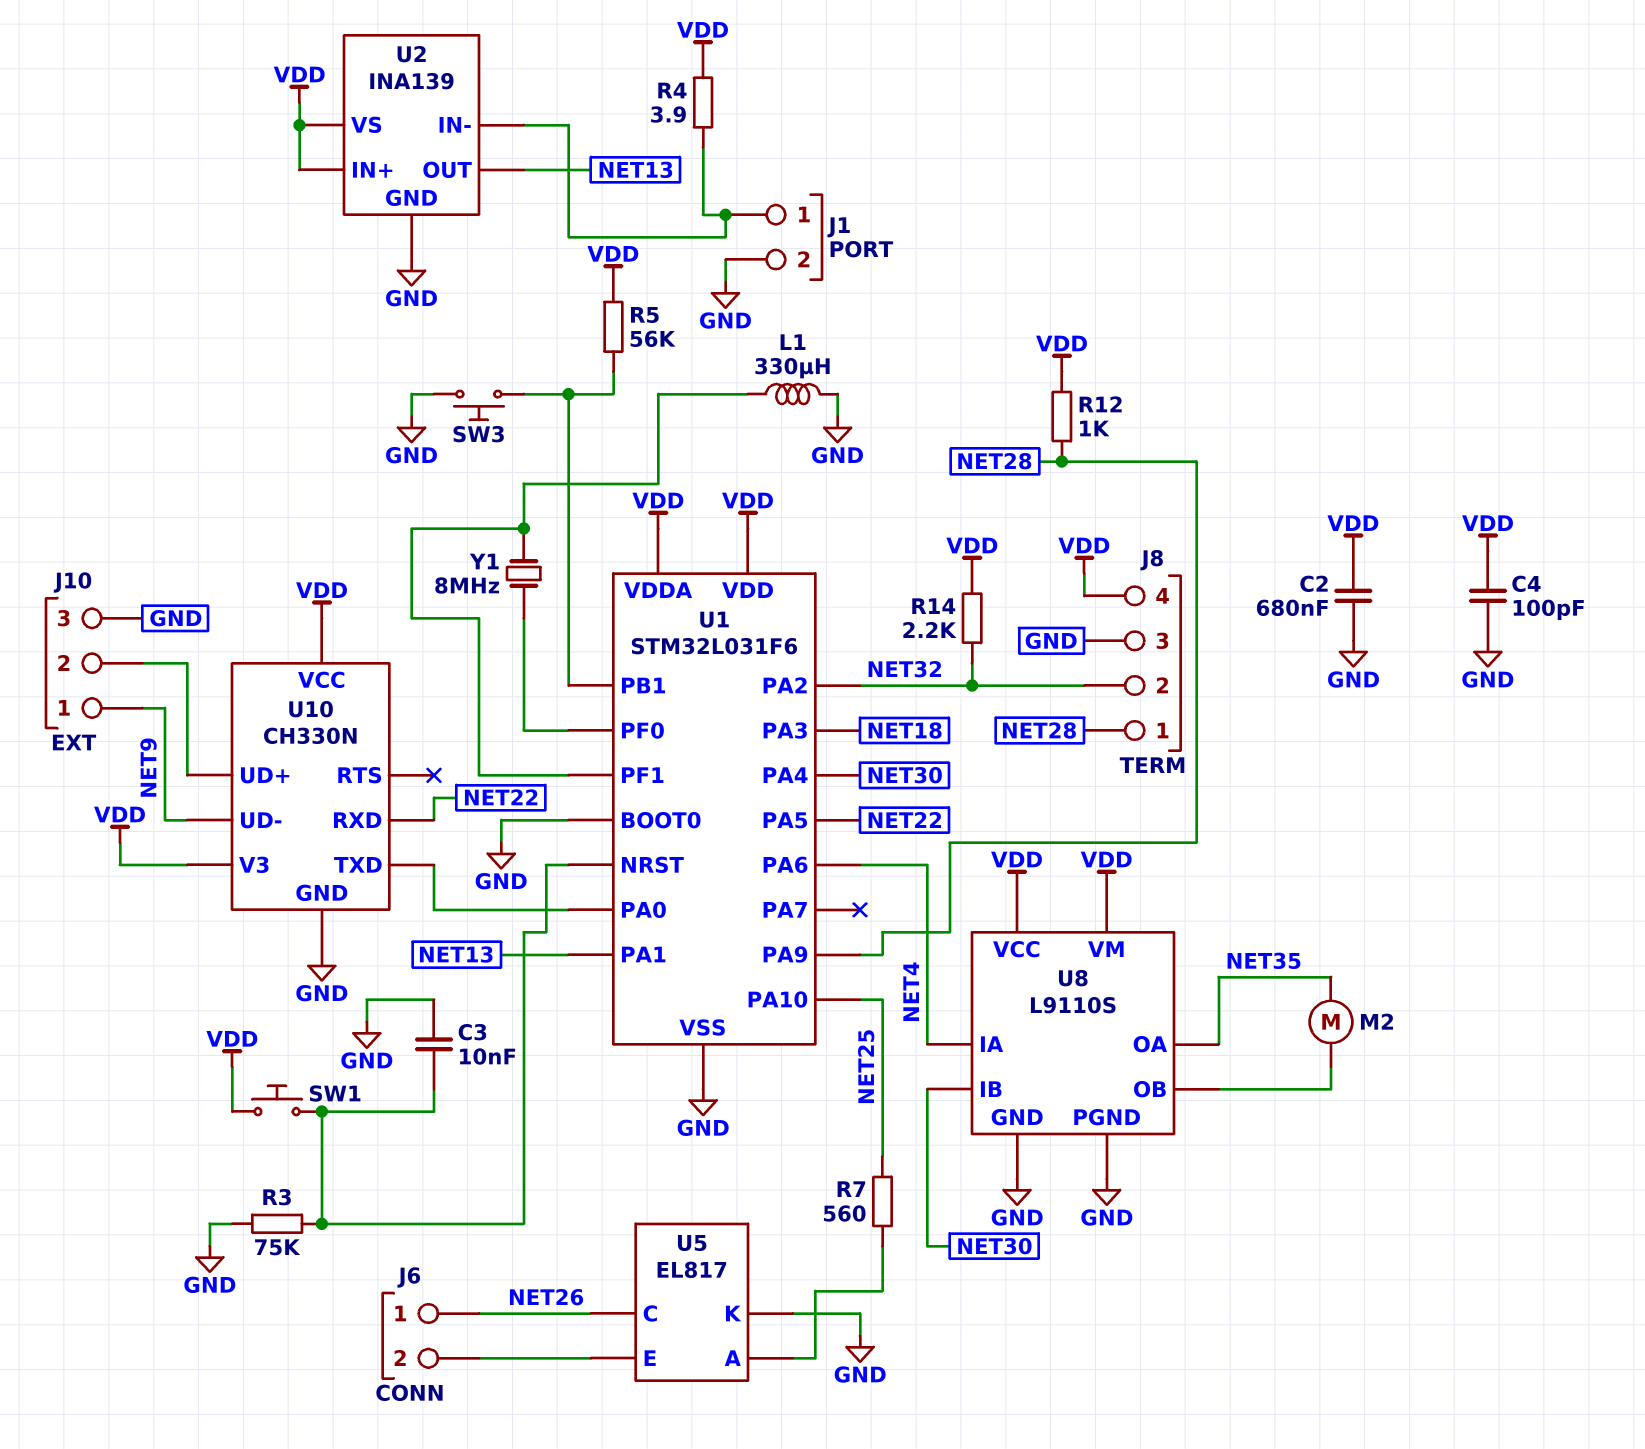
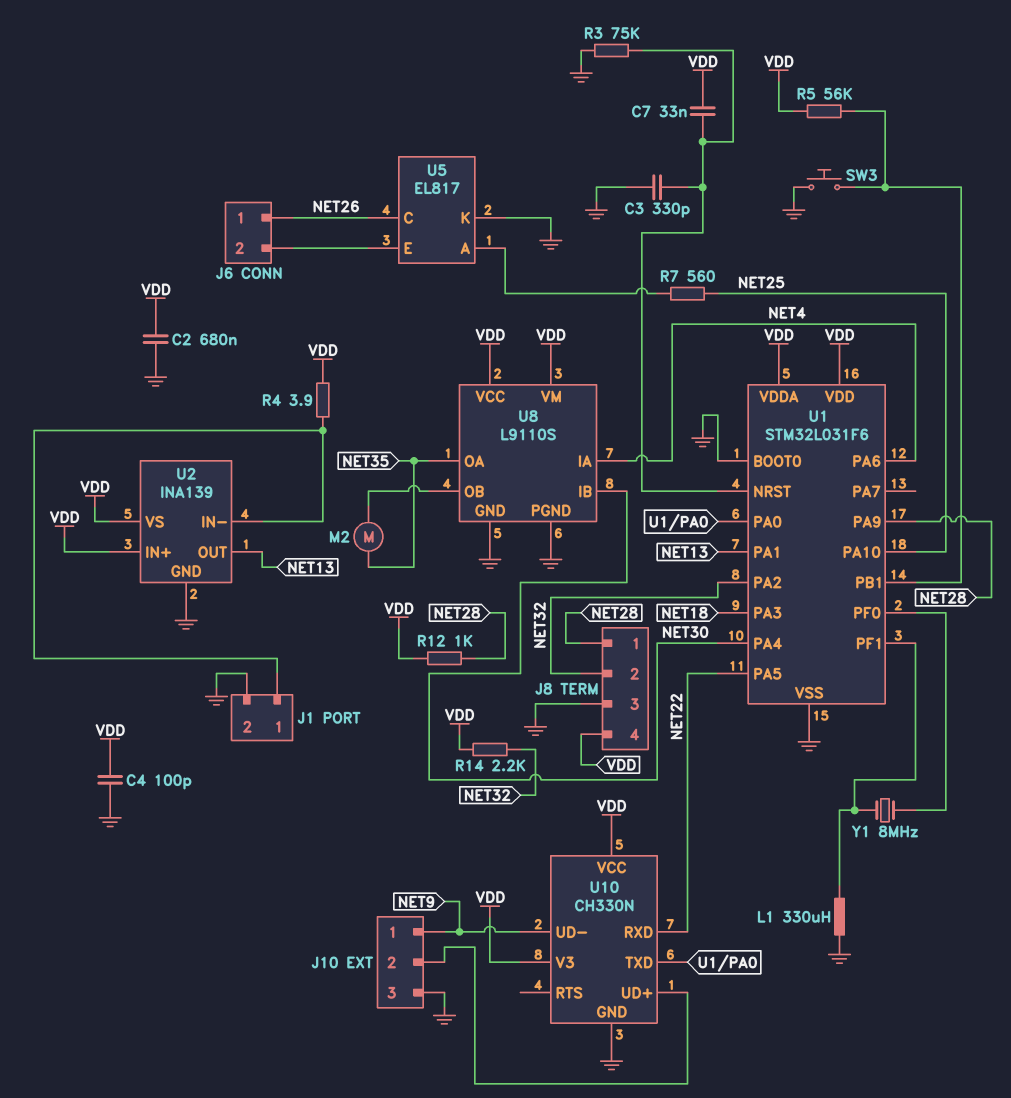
C3: 10nF (GND, U1/NRST) -> 330pF (GND, U1/NRST)
C7: none -> 33nF (U1/NRST, VDD)
SW1: button (U1/NRST, VDD) -> none

